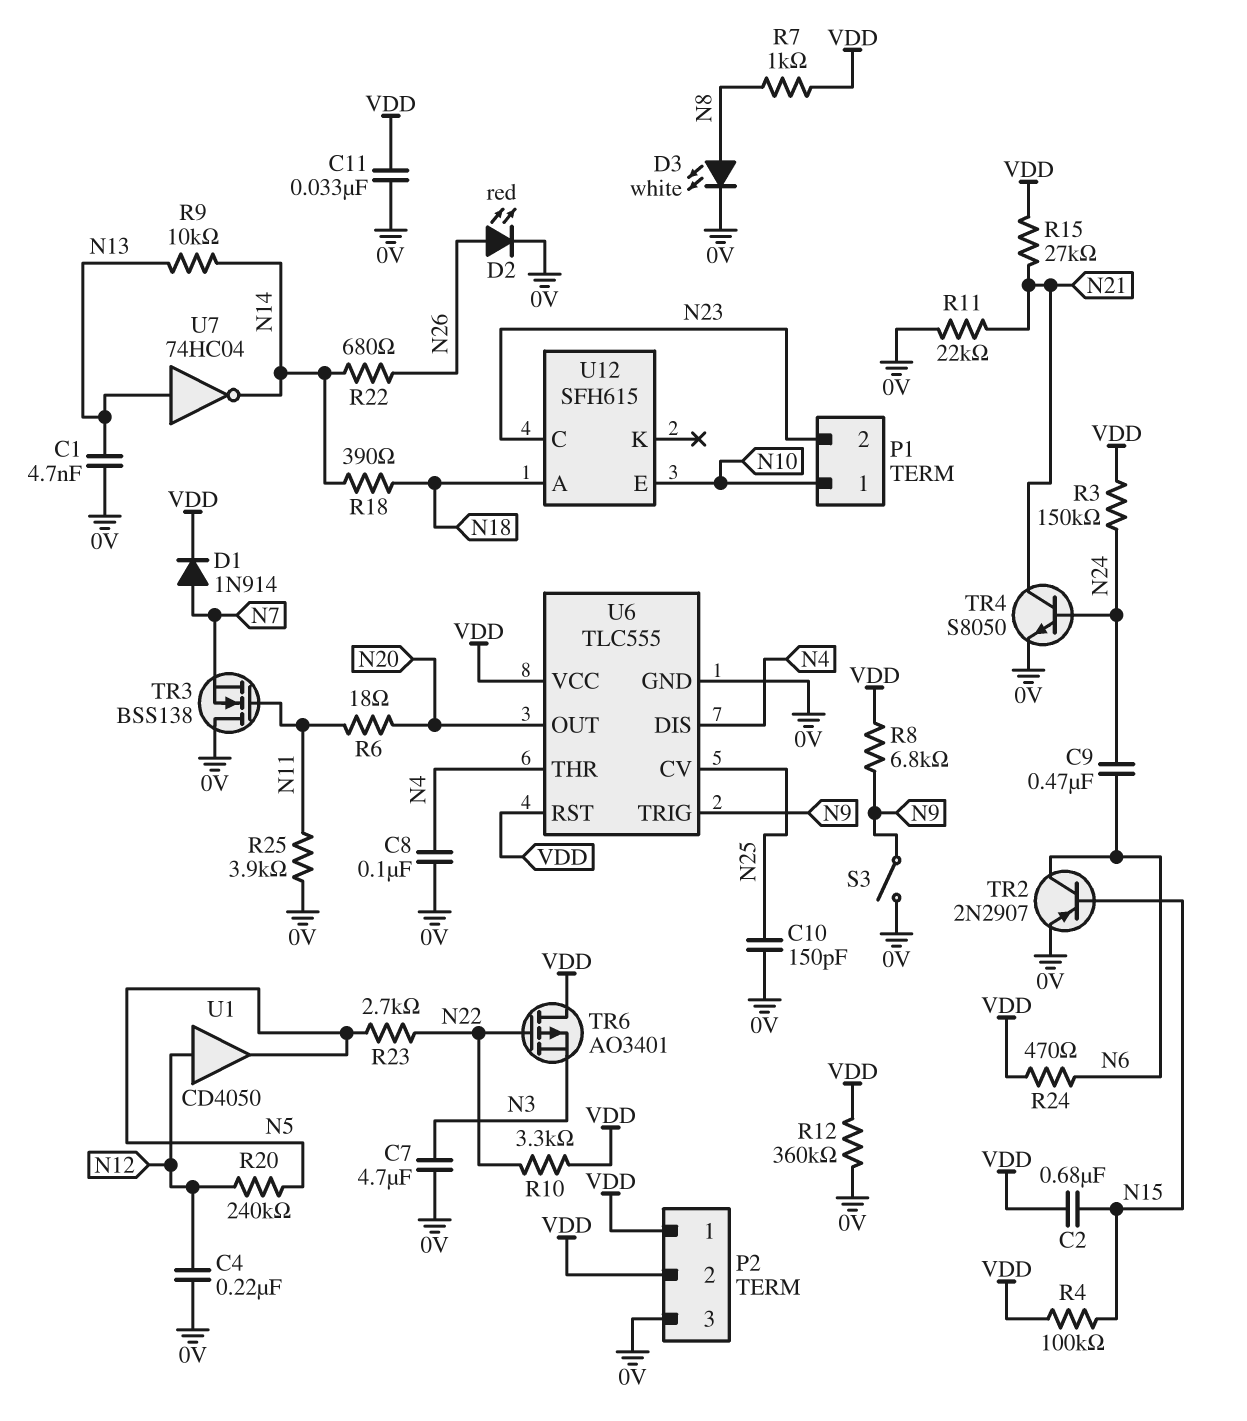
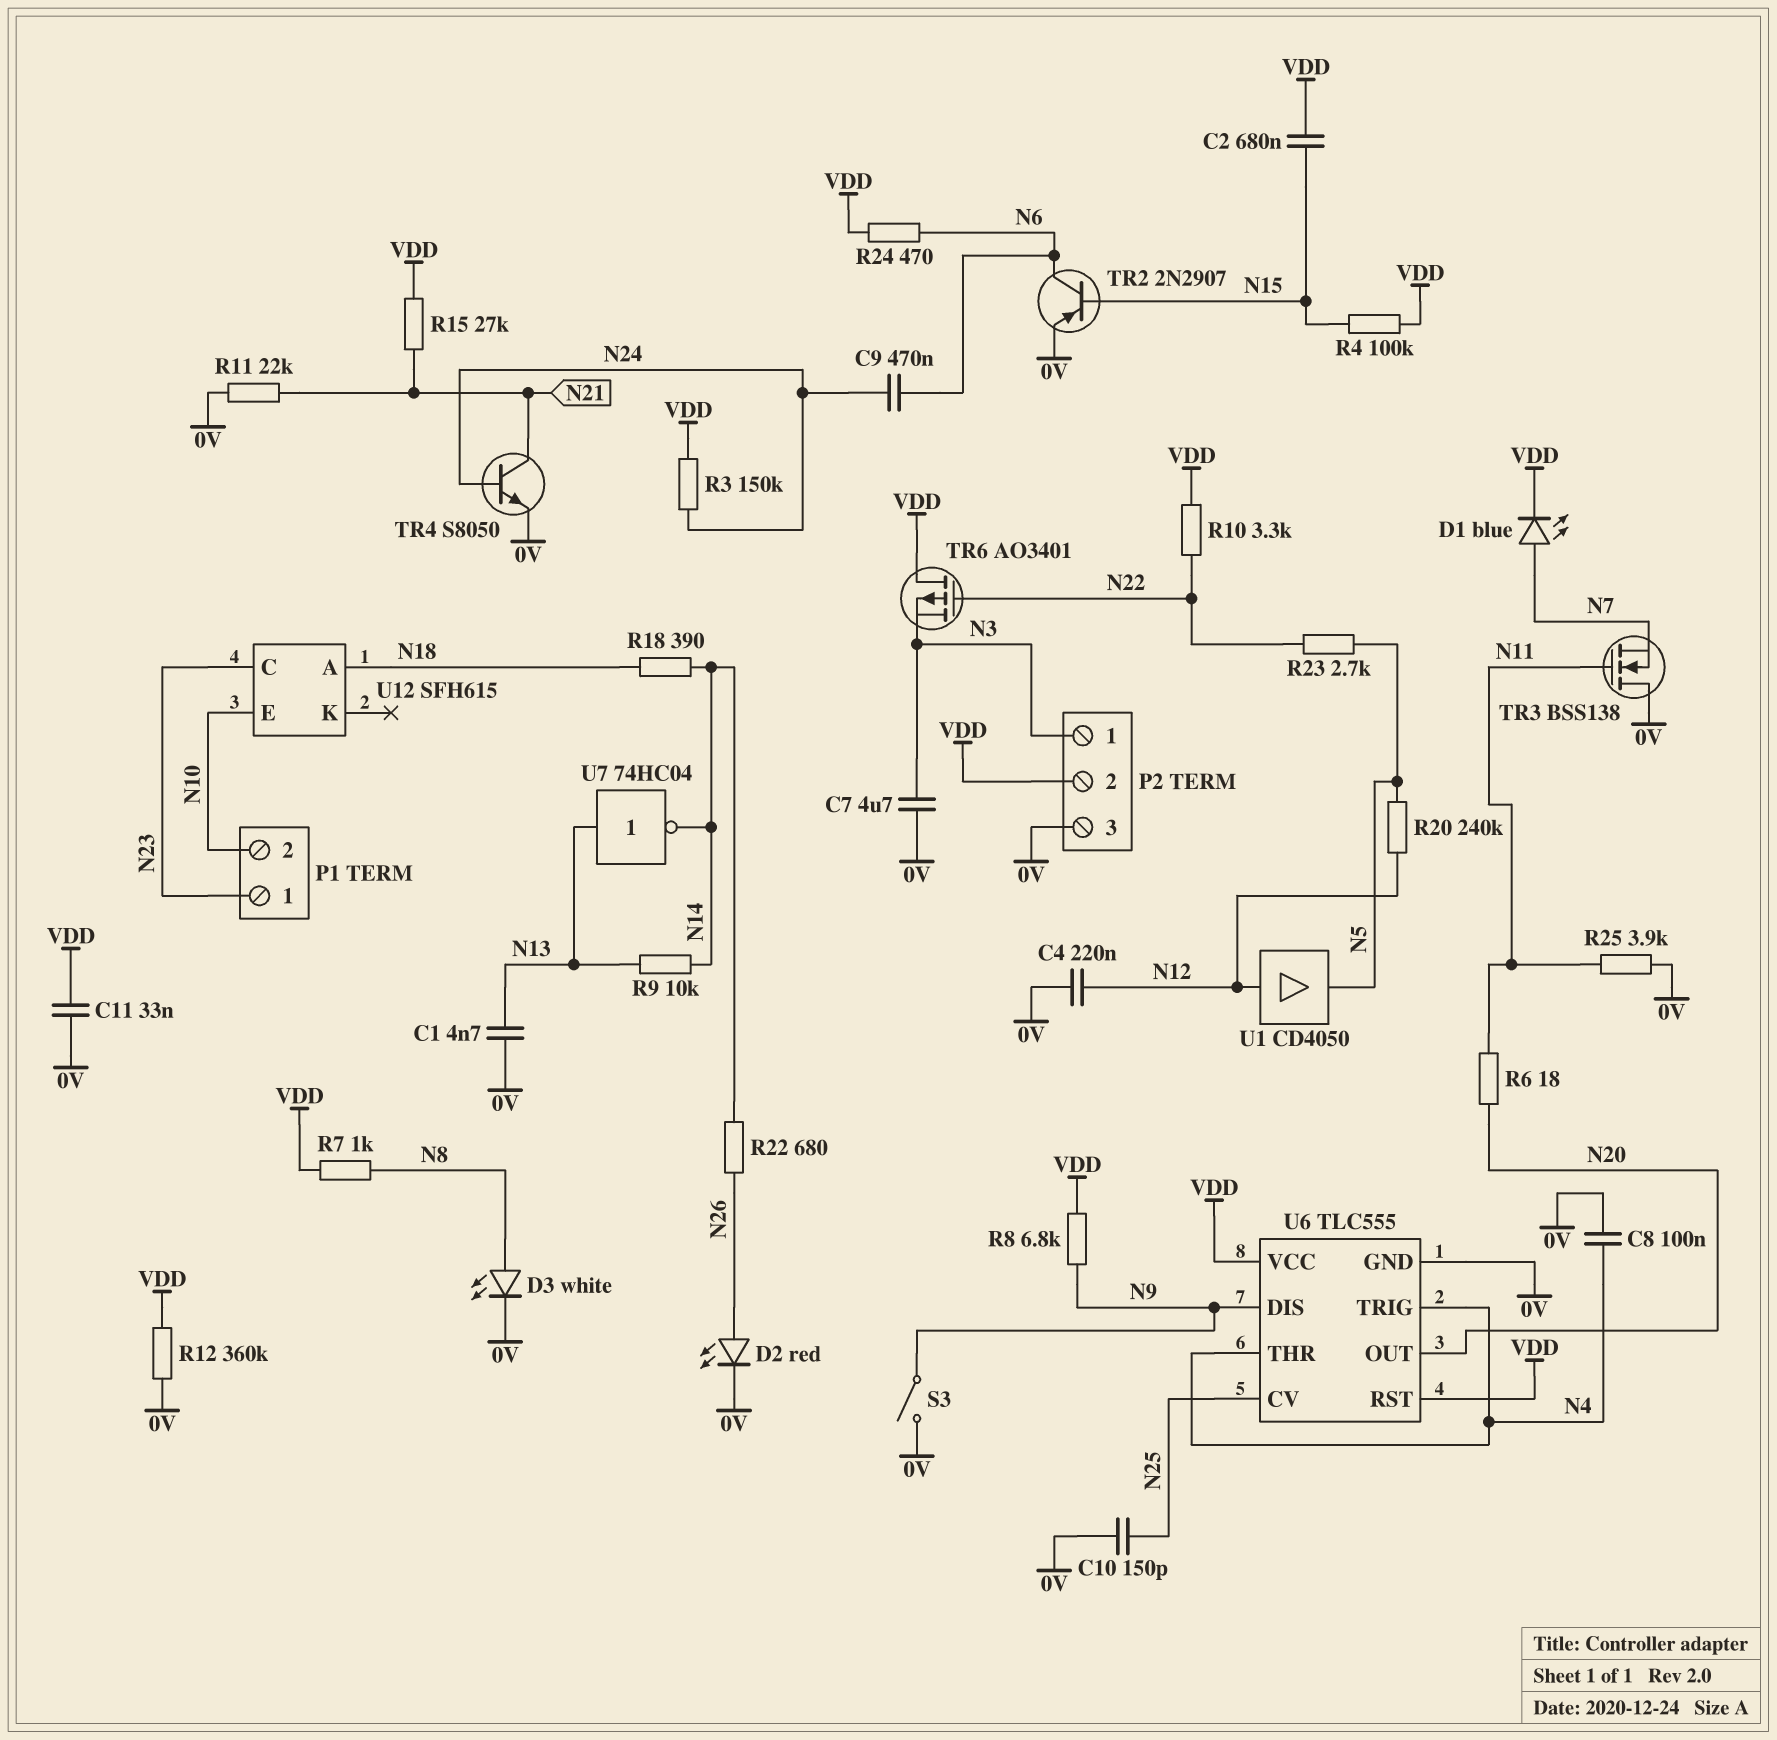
D1: diode 1N914 (A N7, K VDD) -> LED blue (A N7, K VDD)
P1 pin 1: N10 -> N23
P1 pin 2: N23 -> N10
P2 pin 1: VDD -> N3
U6 pin DIS: N4 -> N9
U6 pin TRIG: N9 -> N4

